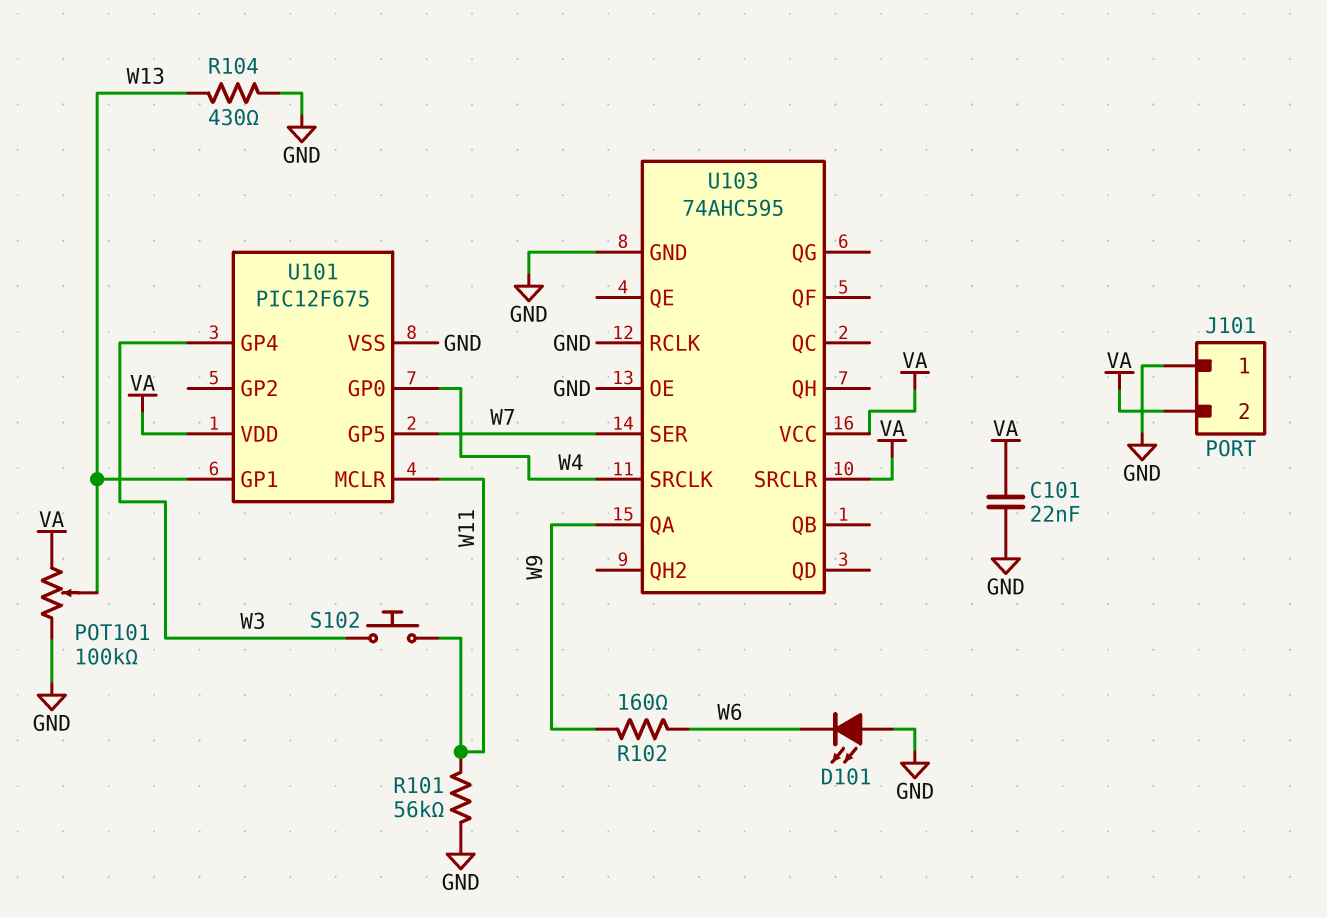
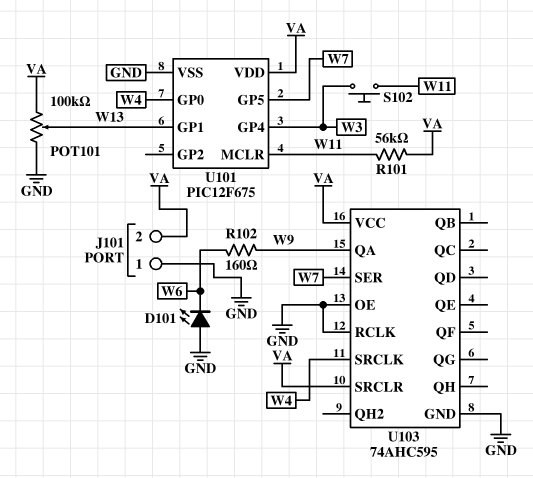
C101: 22nF (GND, VA) -> none
R101: 56k (GND, W11) -> 56k (VA, W11)
R104: 430 (GND, W13) -> none

